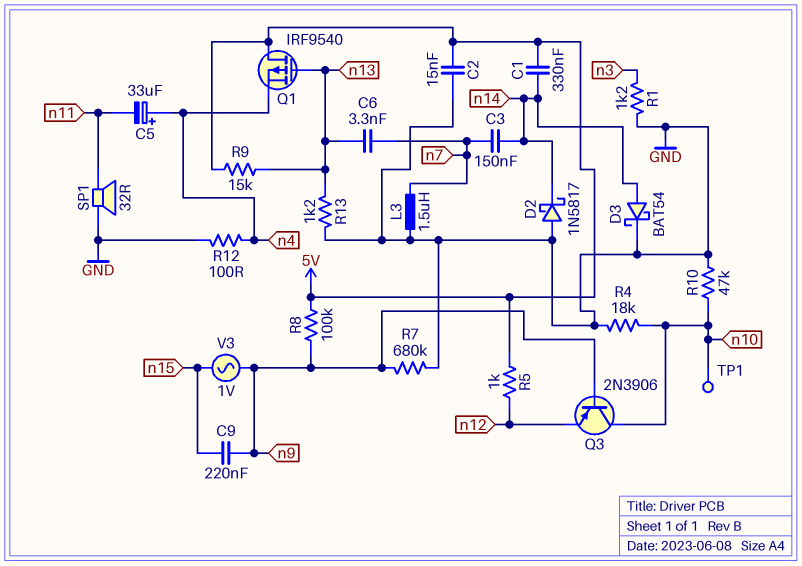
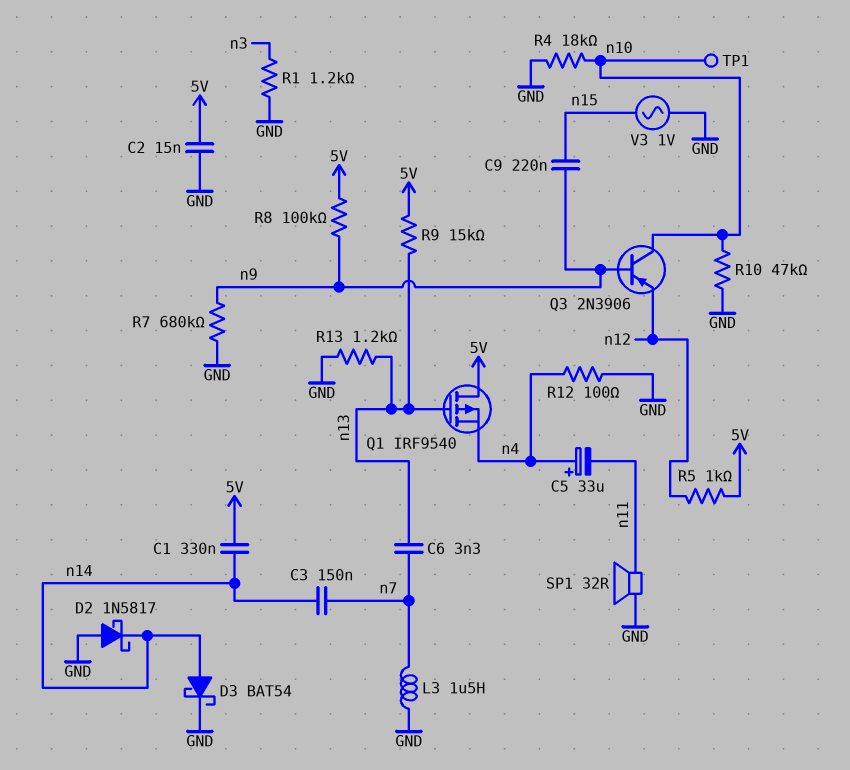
V3: AC 1V (n9, n15) -> AC 1V (GND, n15)

